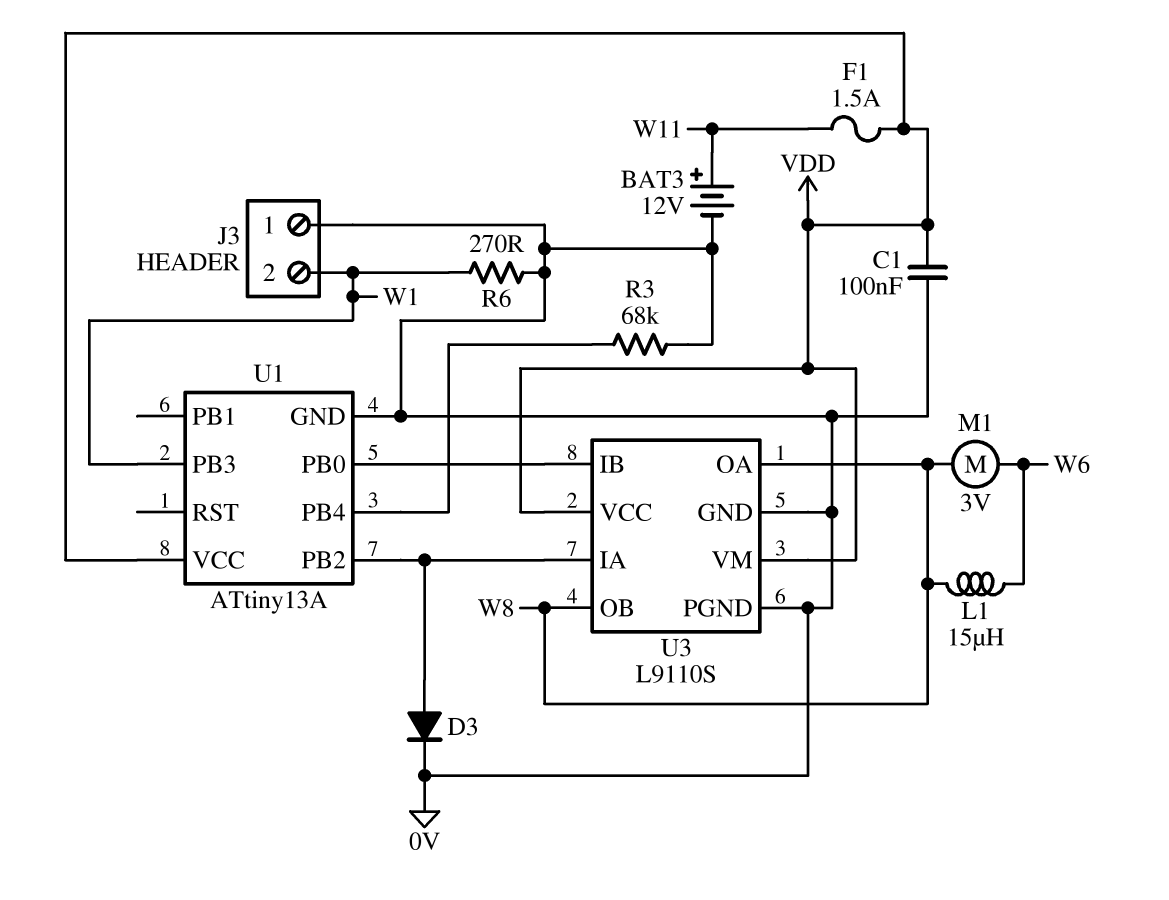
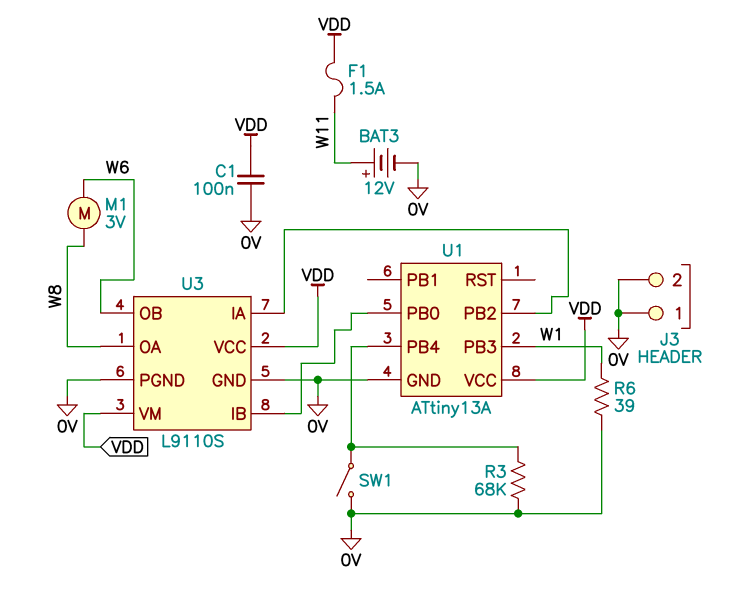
D3: diode (A U1/PB2, K 0V) -> none
J3 pin 2: W1 -> 0V
L1: 15uH (W6, W8) -> none
R6: 270 (0V, W1) -> 39 (0V, W1)
SW1: none -> switch (0V, U1/PB4)
U3 pin OB: W8 -> W6

